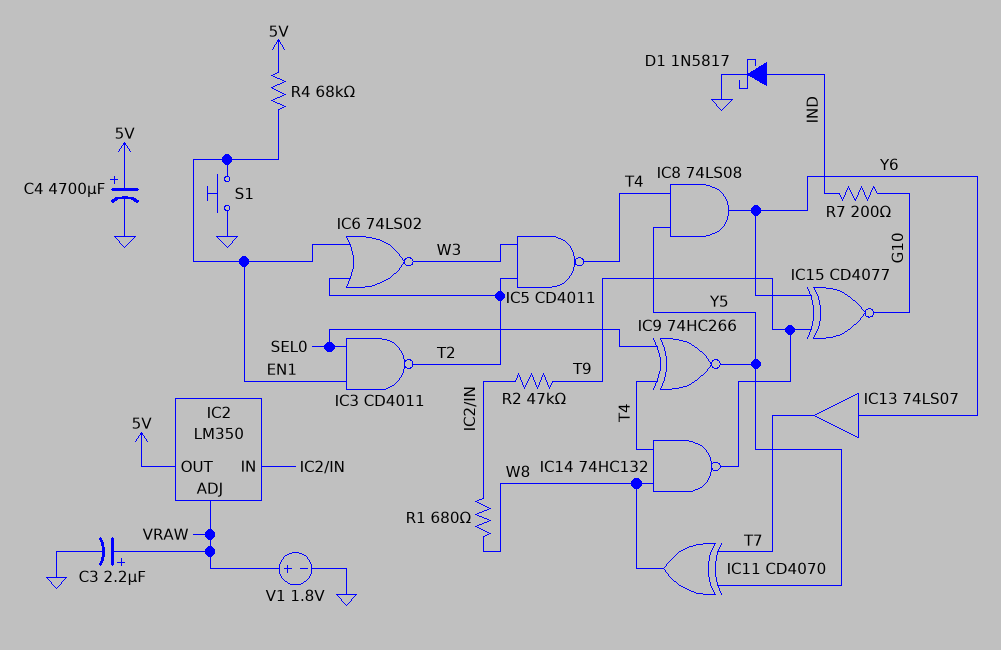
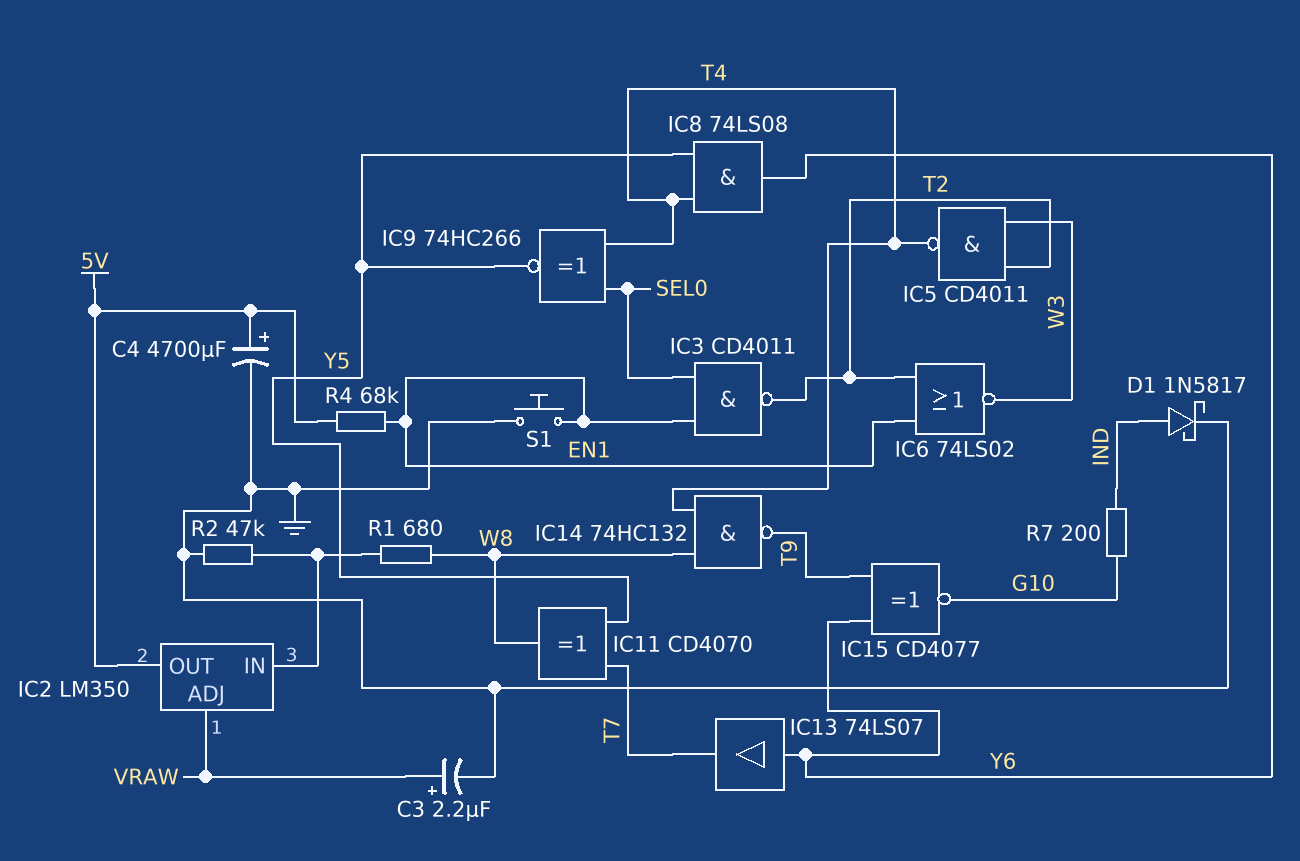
R2: 47k (IC2/IN, T9) -> 47k (GND, IC2/IN)
V1: 1.8V (plus VRAW, minus GND) -> none

